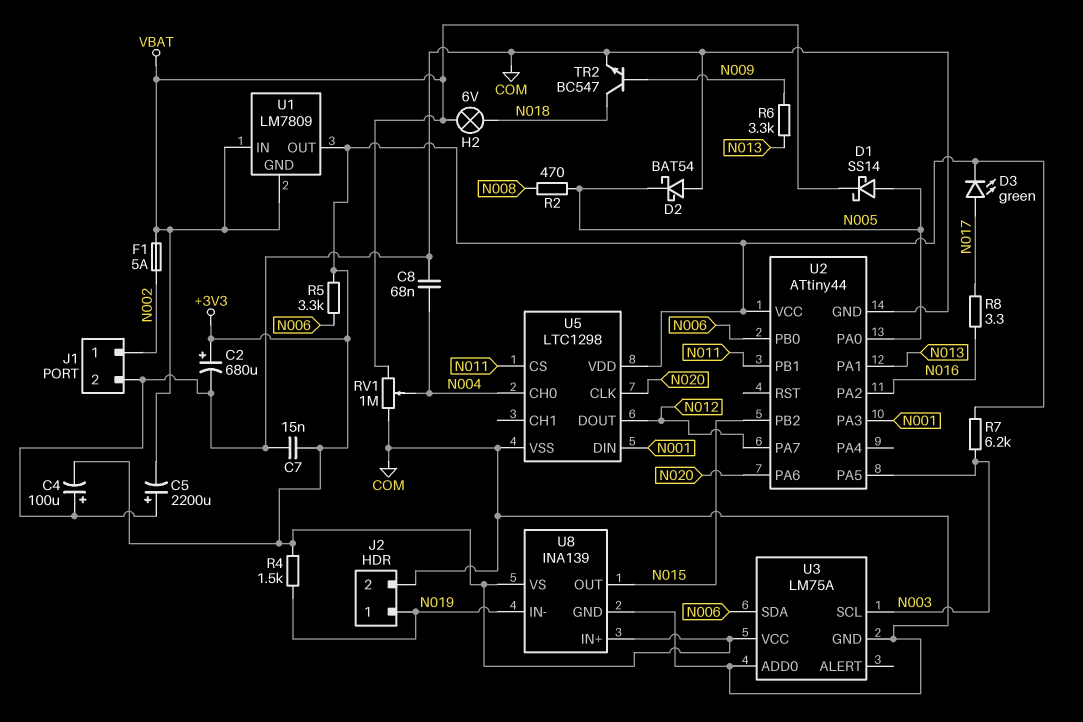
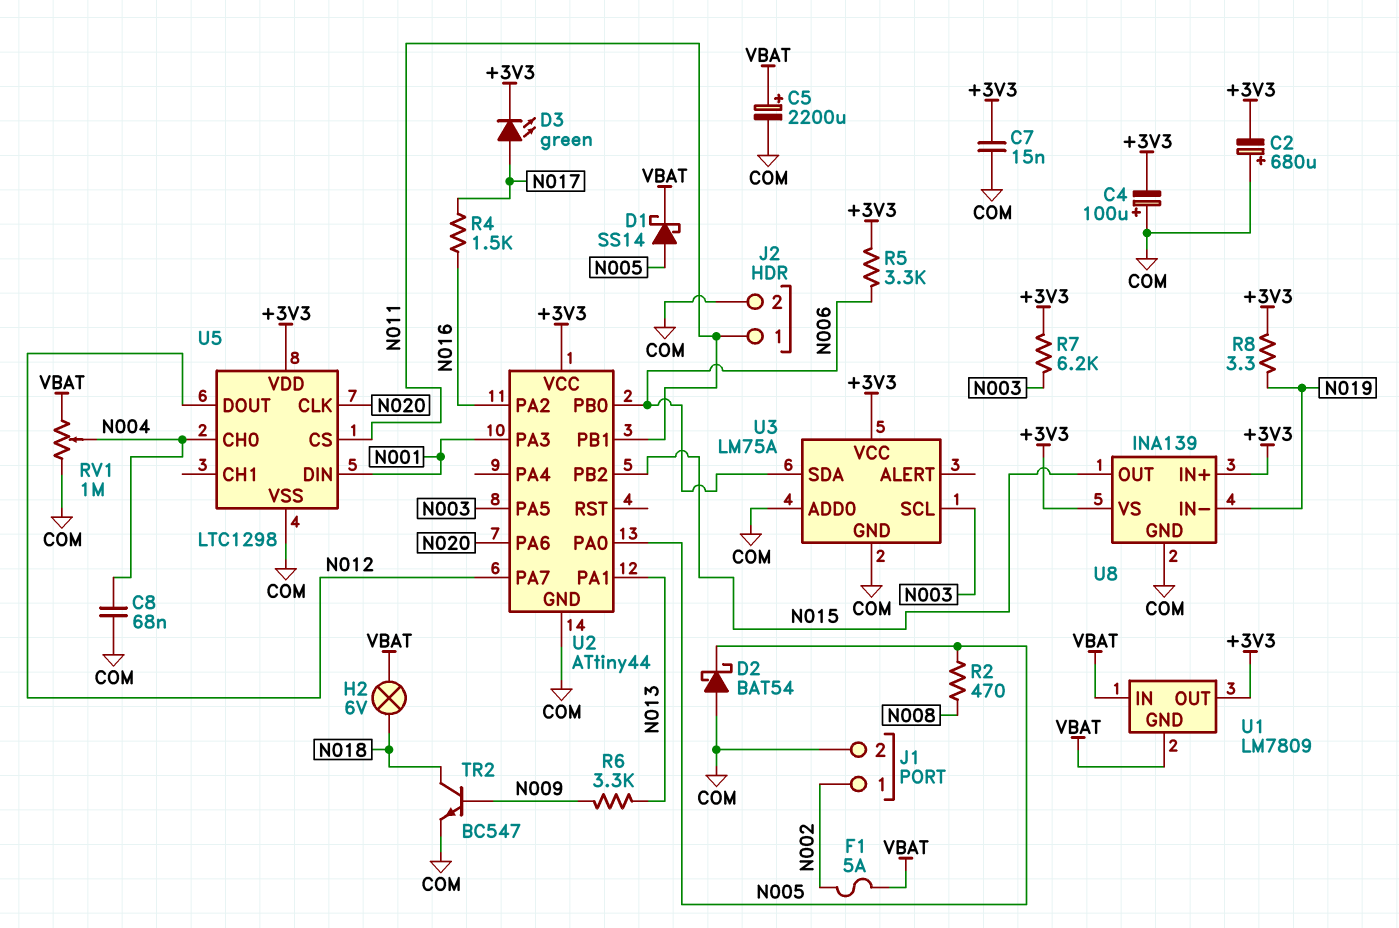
C2: 680uF (plus +3V3, minus COM) -> 680uF (plus COM, minus +3V3)
C5: 2200uF (plus COM, minus VBAT) -> 2200uF (plus VBAT, minus COM)
J2 pin 1: N019 -> N011
R4: 1.5k (+3V3, N019) -> 1.5k (N016, N017)
R8: 3.3 (N016, N017) -> 3.3 (+3V3, N019)

